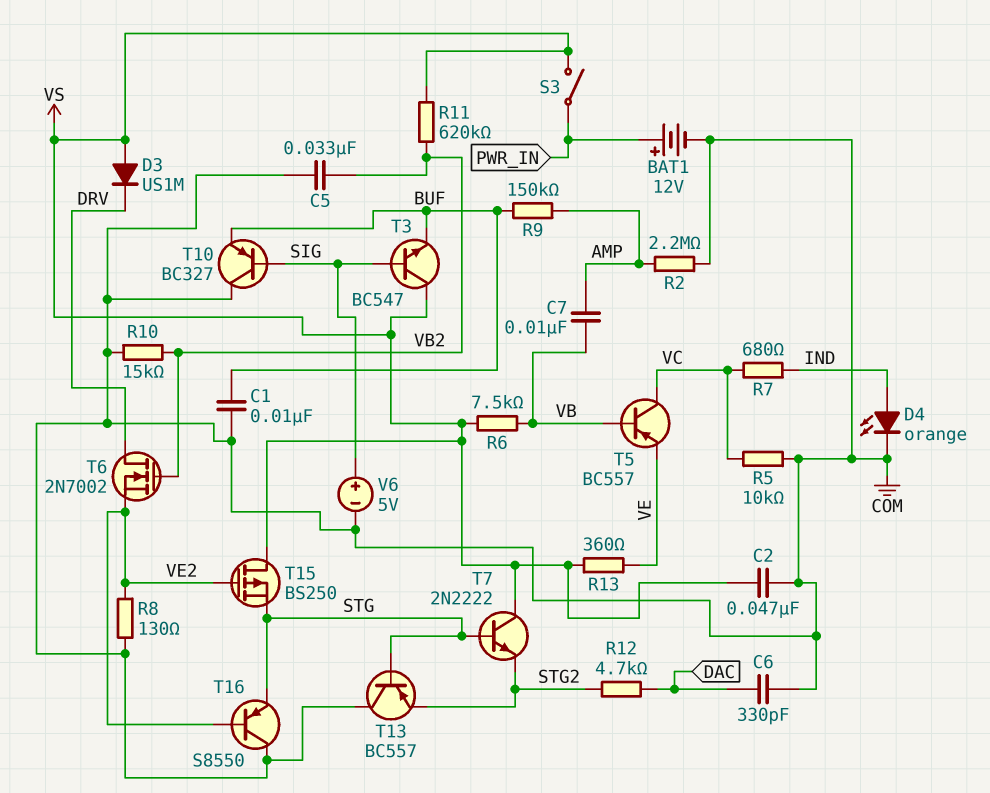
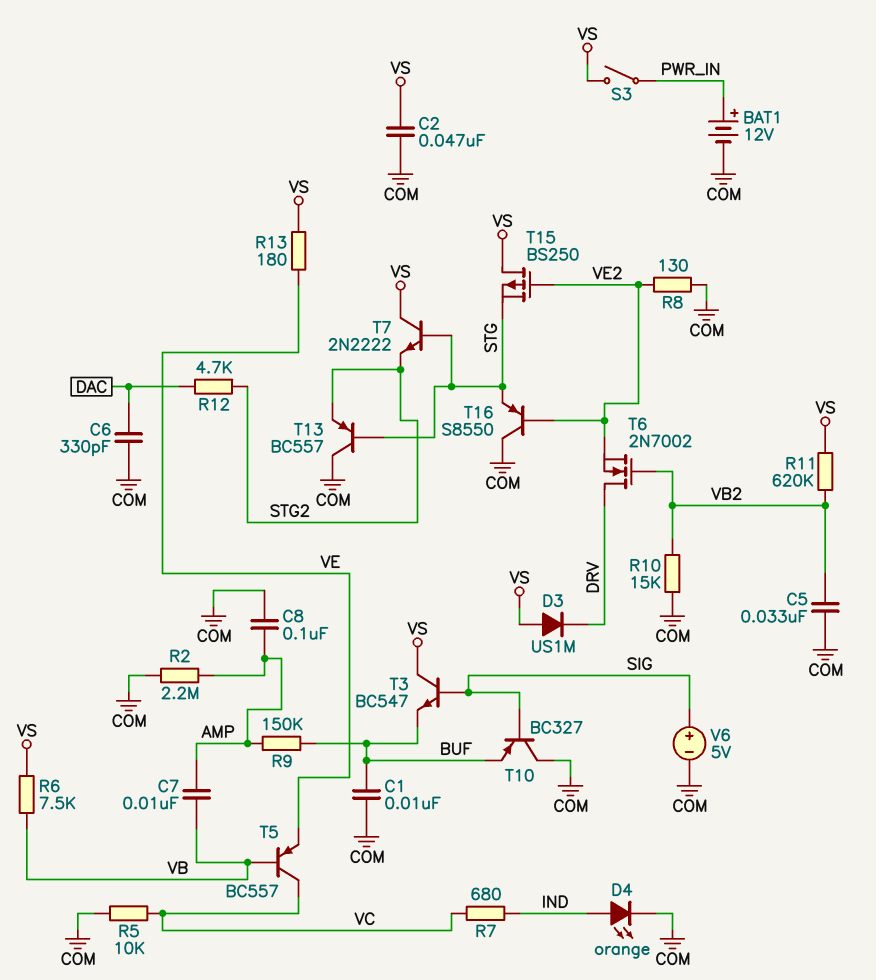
C8: none -> 100nF (AMP, COM)
R13: 360 (VE, VS) -> 180 (VE, VS)

